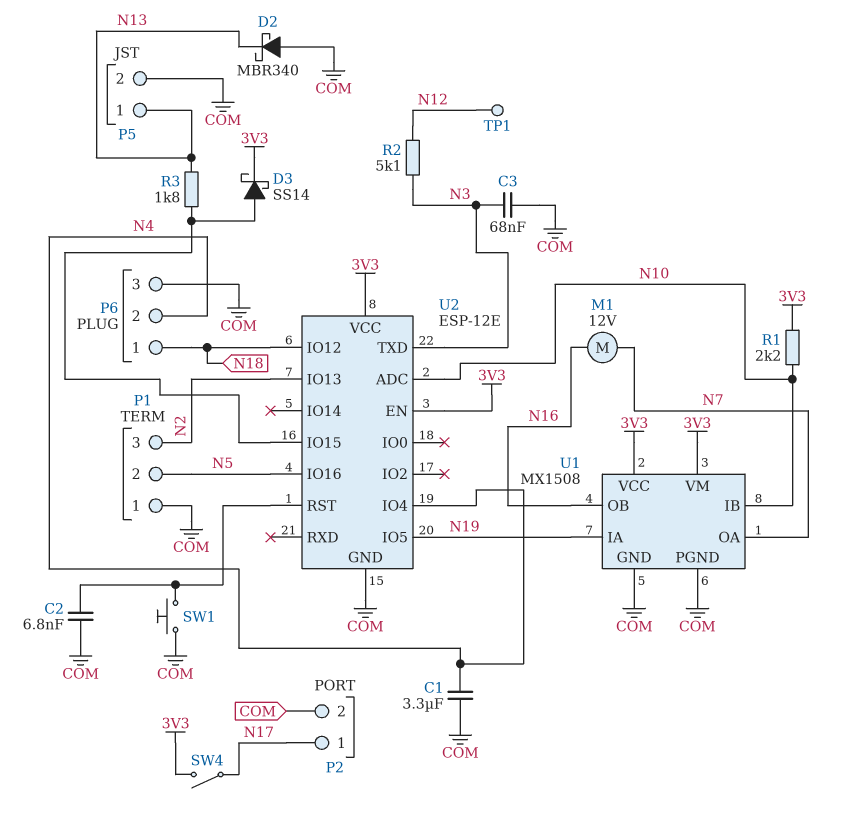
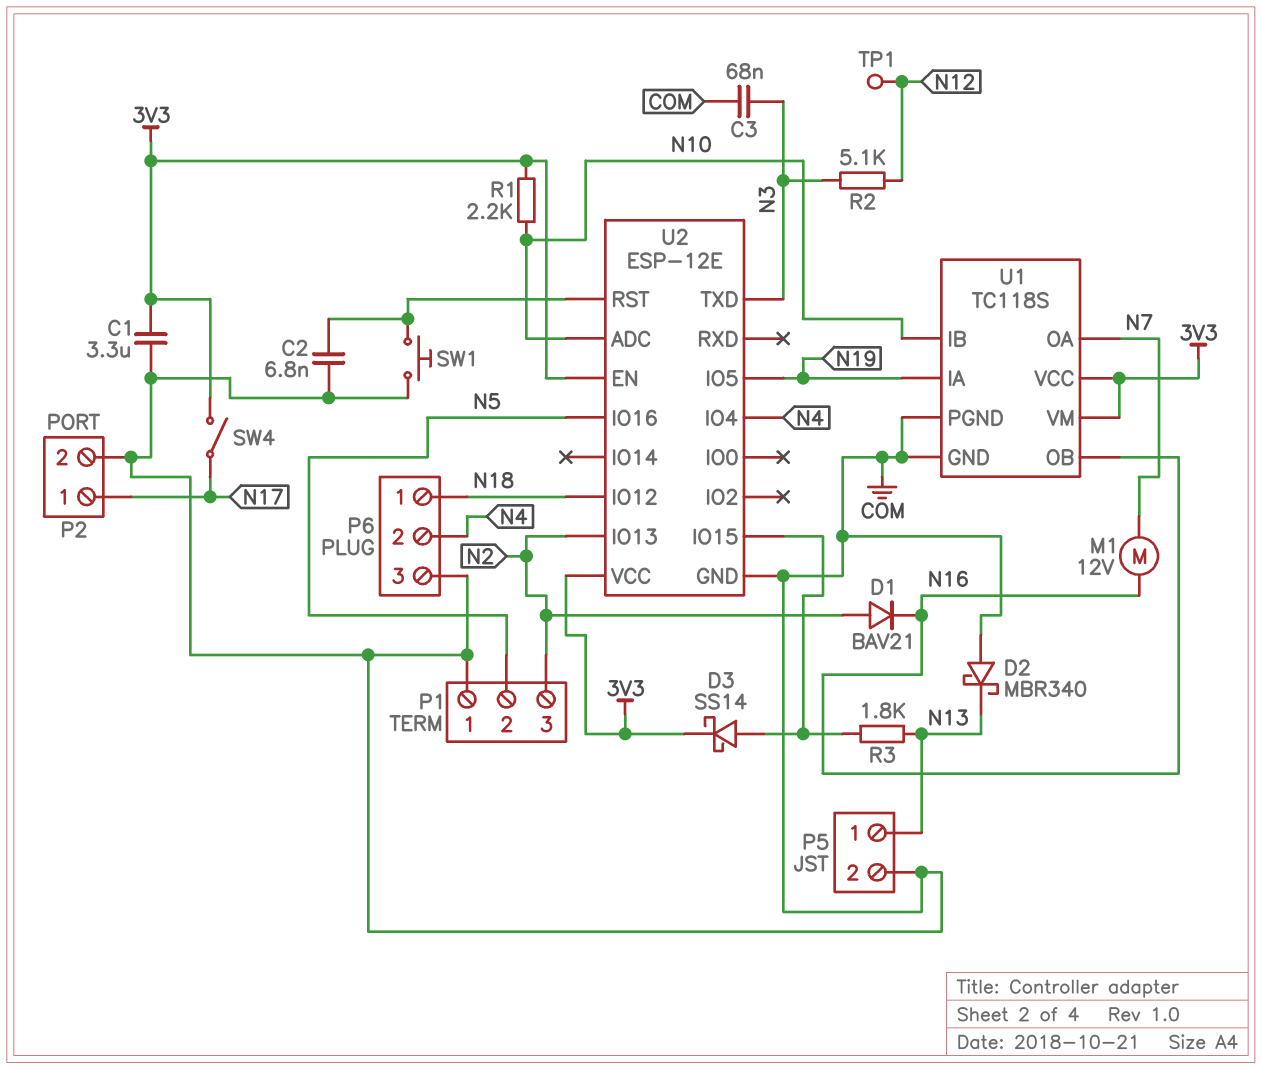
C1: 3.3uF (COM, N4) -> 3.3uF (3V3, COM)
D1: none -> diode BAV21 (A N2, K N16)
U1: MX1508 -> TC118S

